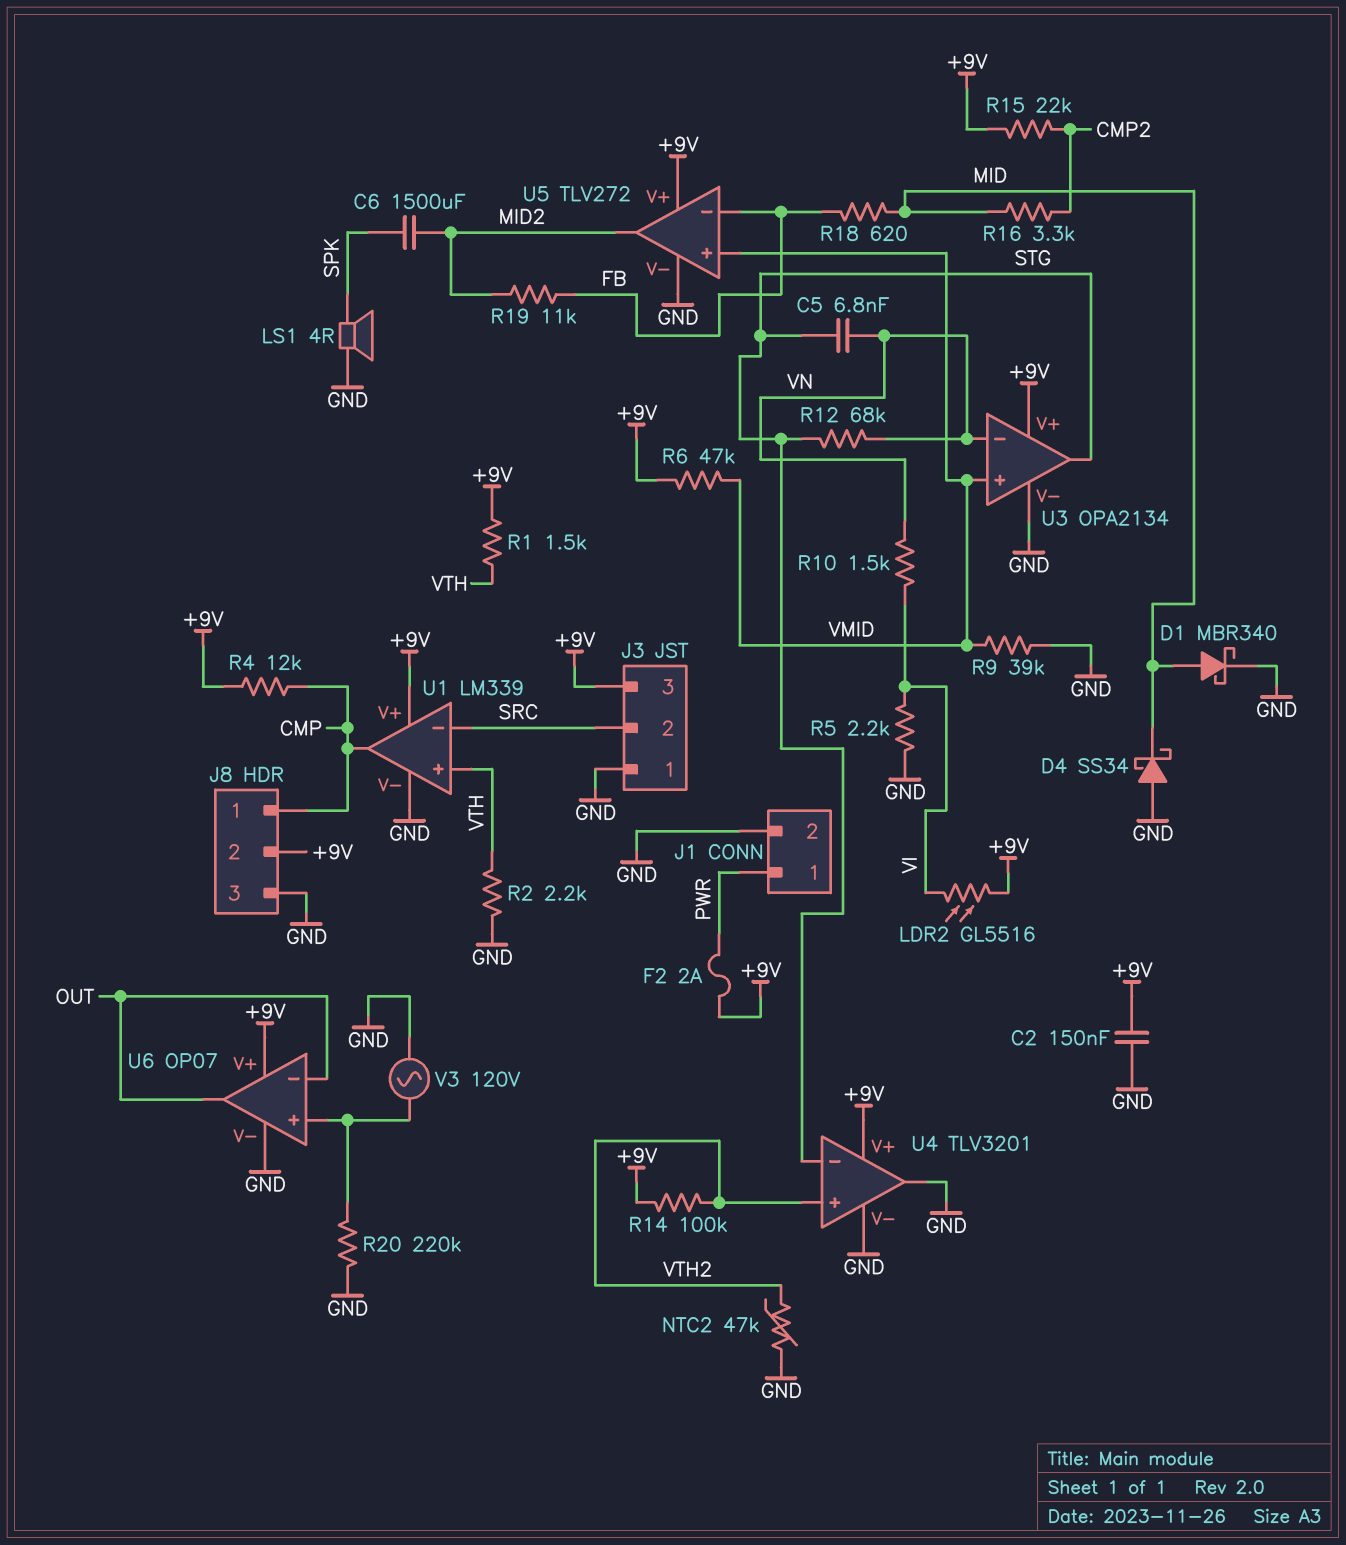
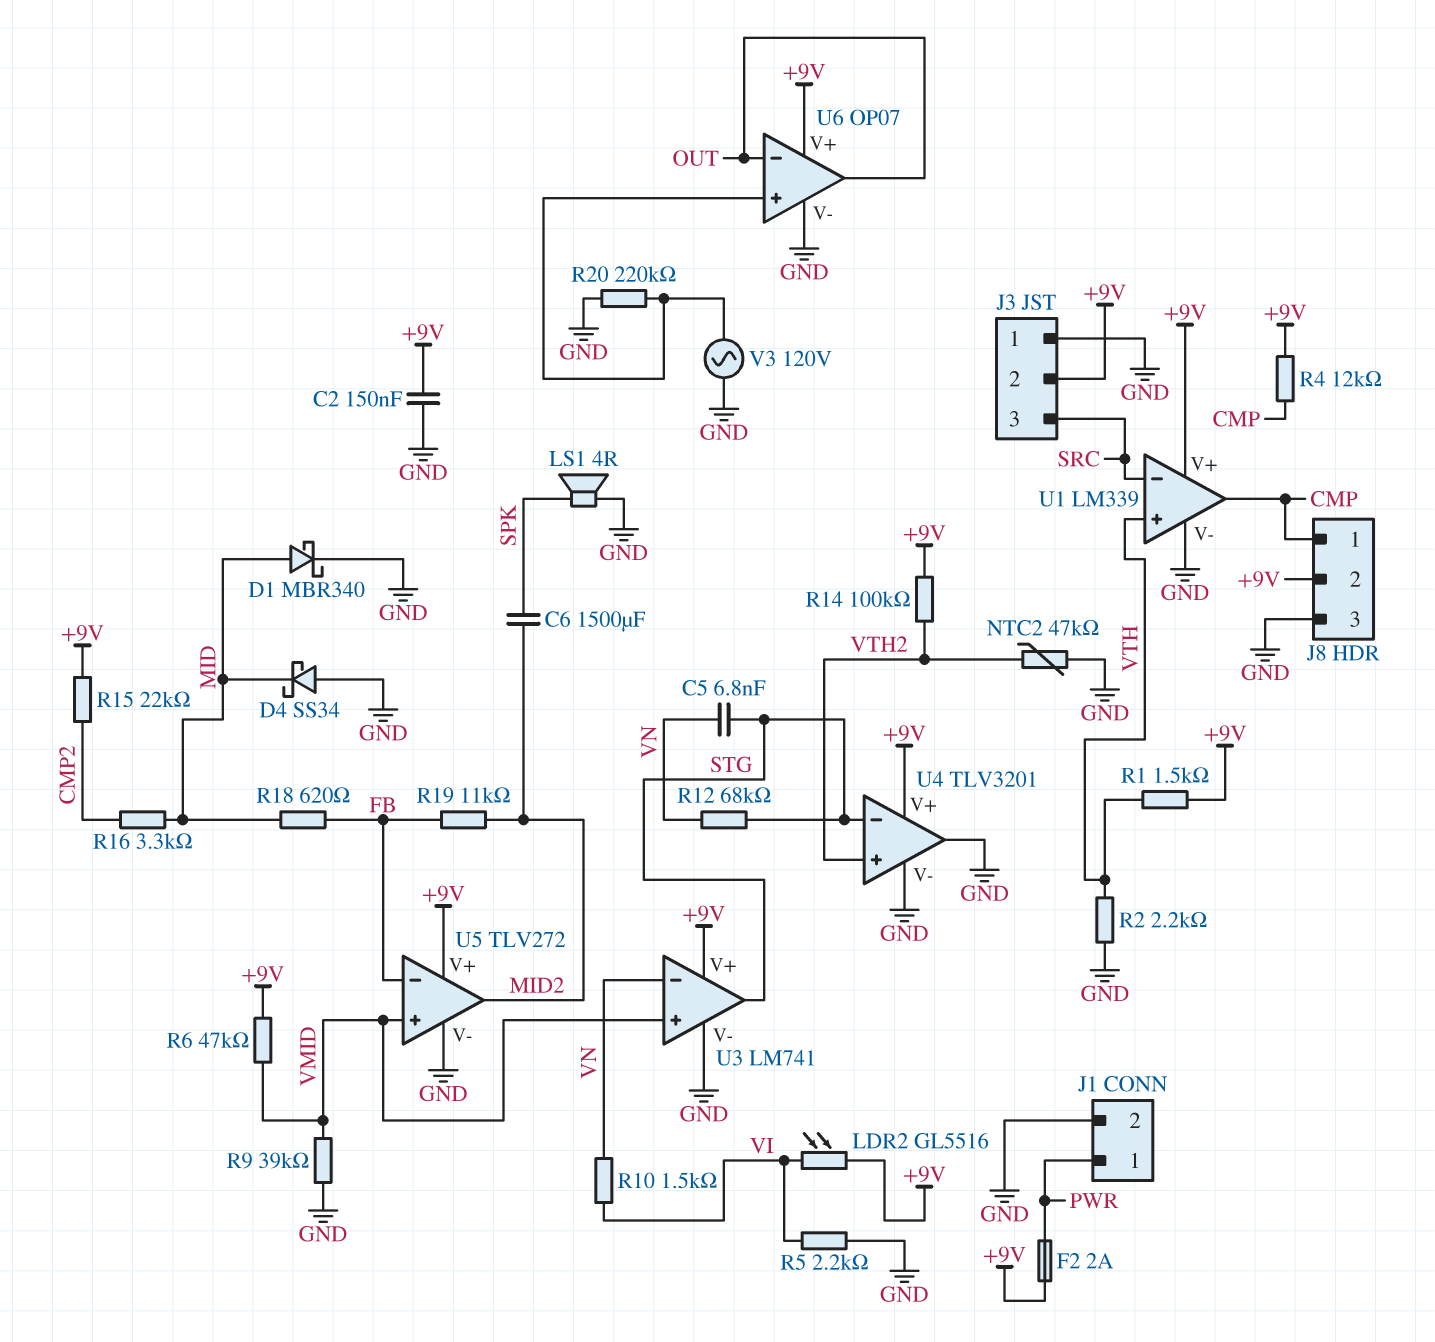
J3 pin 2: SRC -> +9V
J3 pin 3: +9V -> SRC
U3: OPA2134 -> LM741

